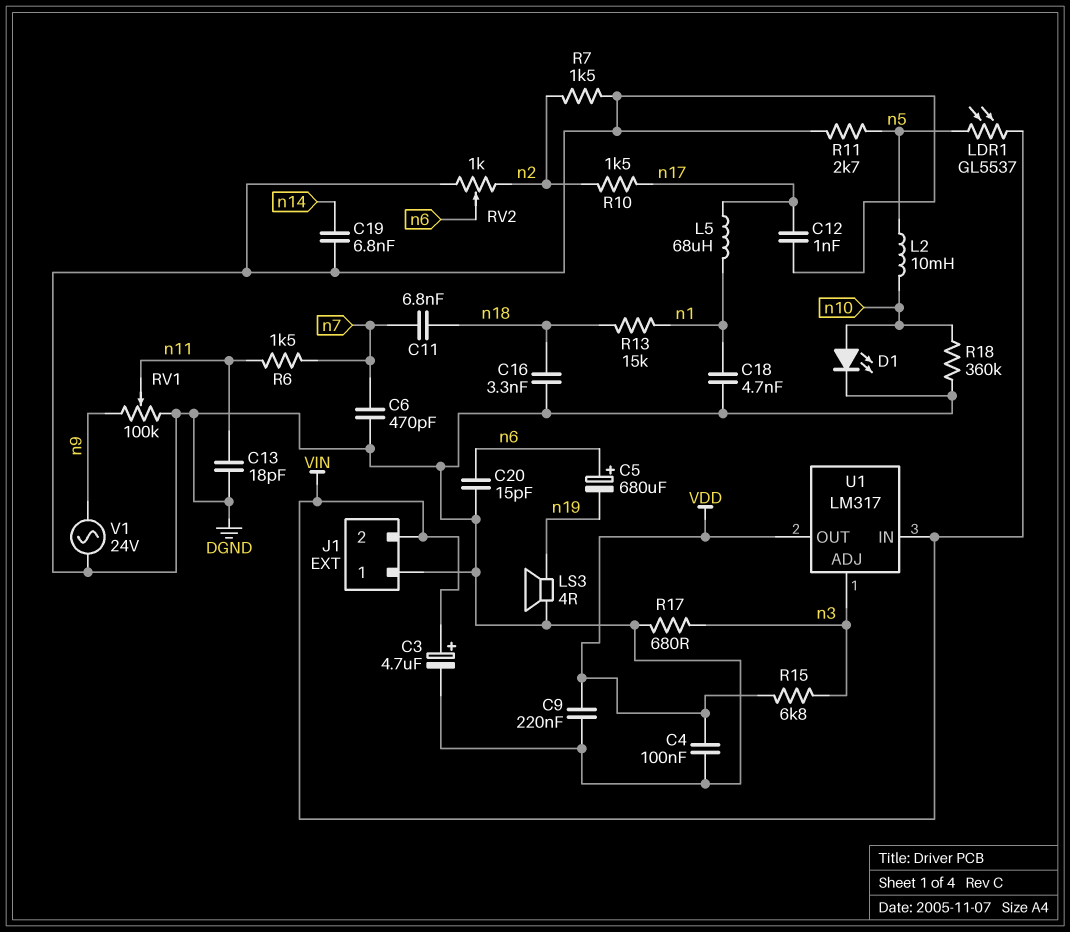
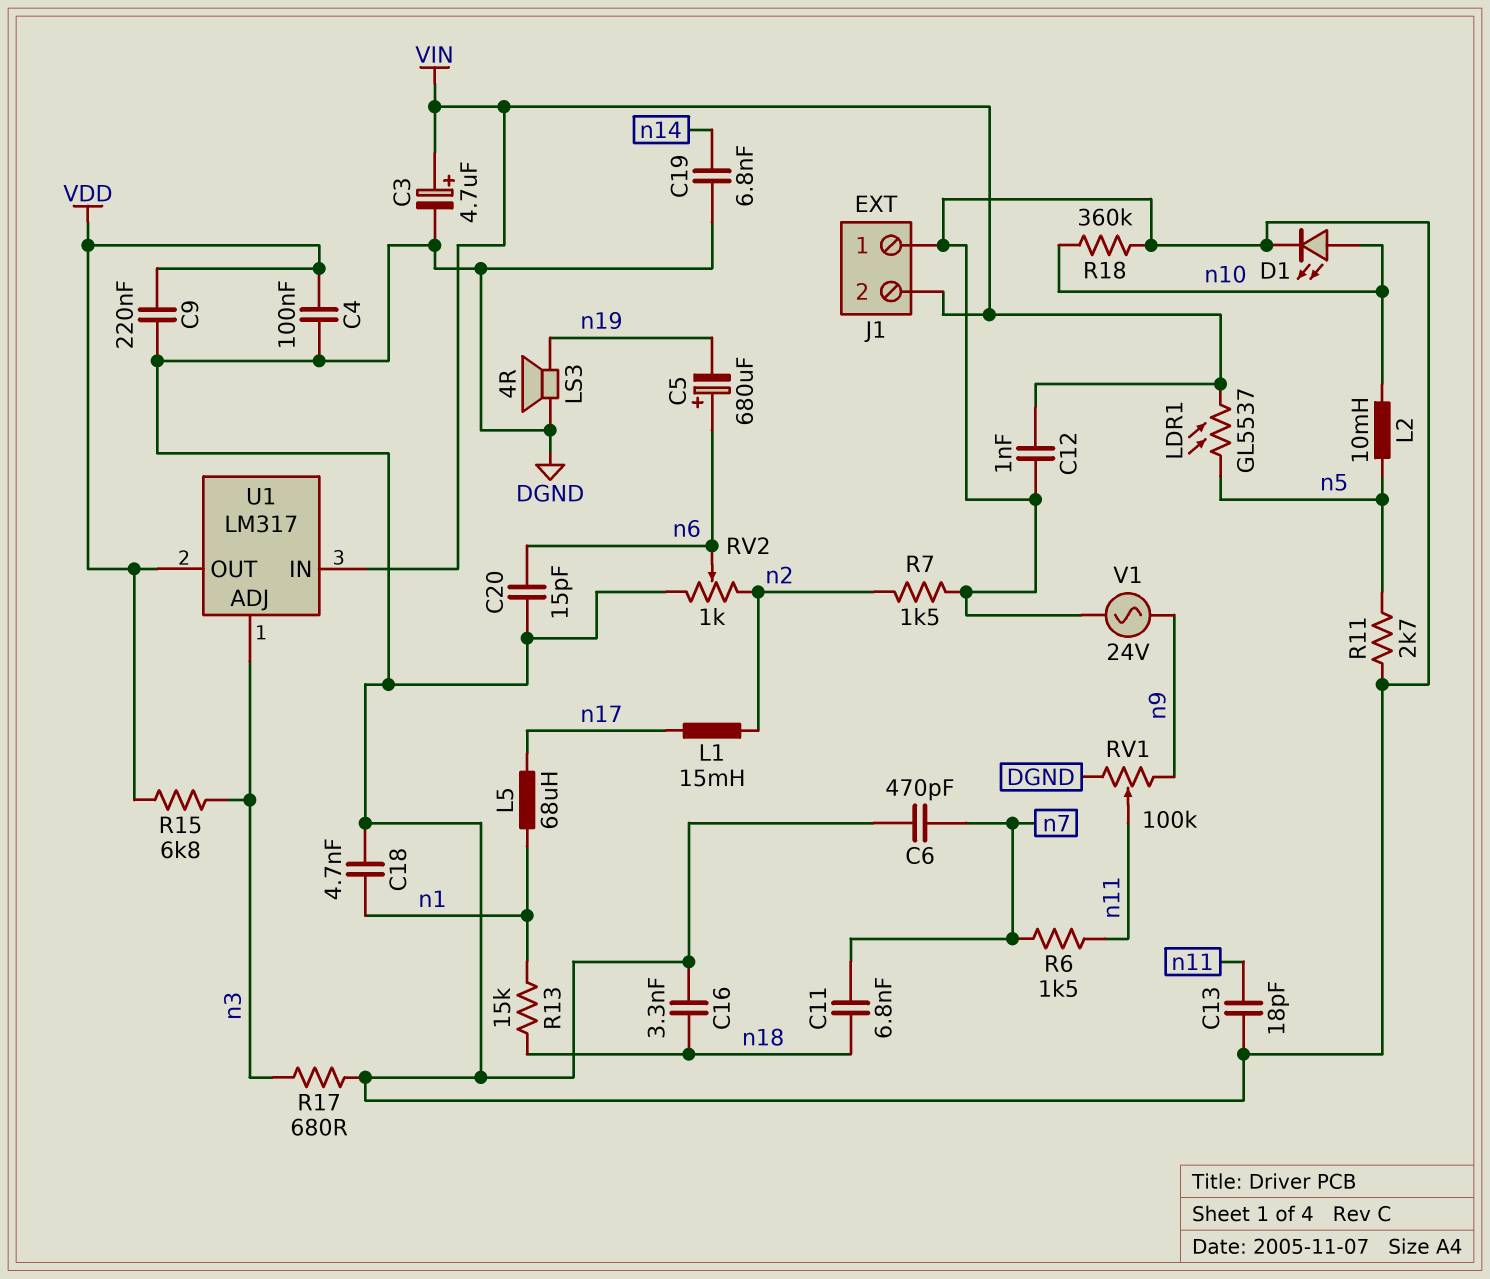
C12: 1nF (DGND, n17) -> 1nF (DGND, VIN)
L1: none -> 15mH (n2, n17)
R10: 1.5k (n2, n17) -> none

